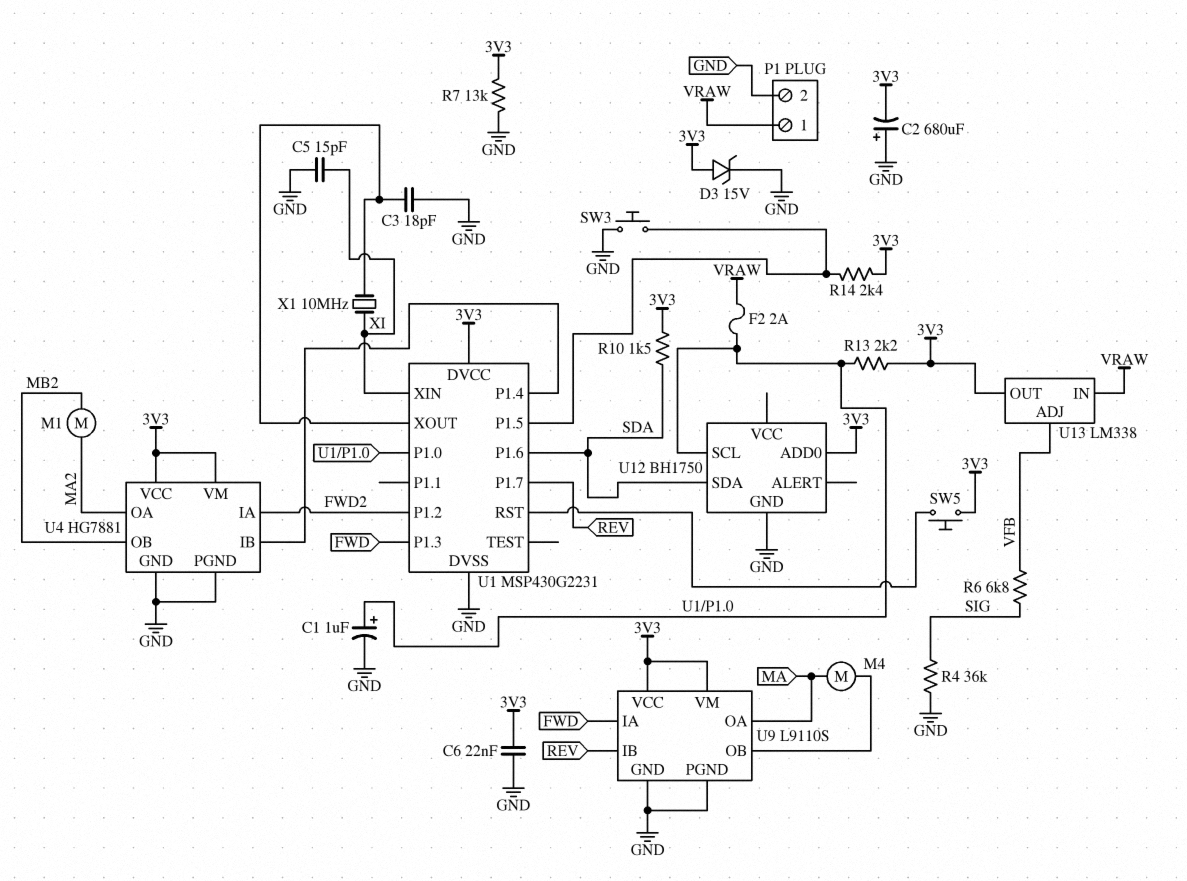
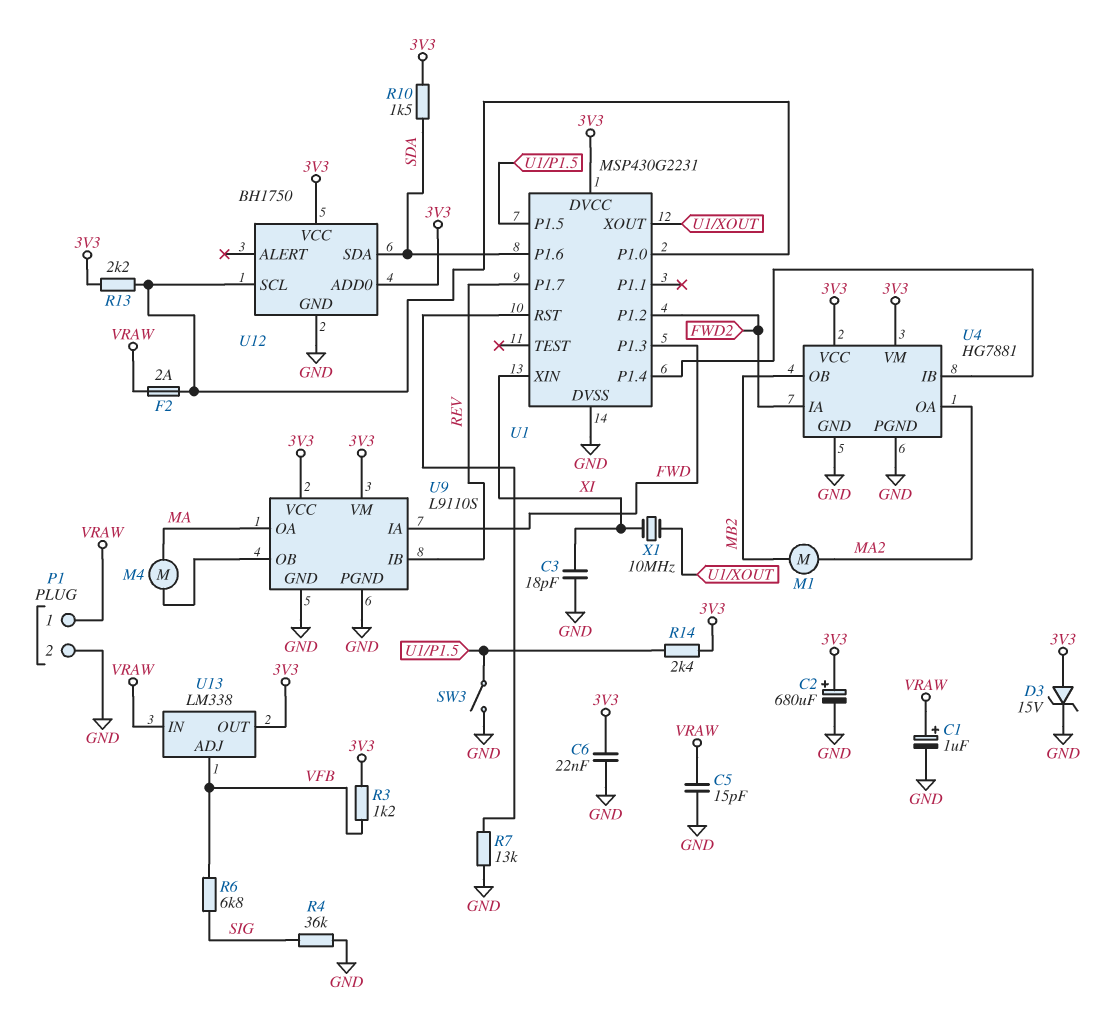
C1: 1uF (plus U1/P1.0, minus GND) -> 1uF (plus VRAW, minus GND)
C2: 680uF (plus GND, minus 3V3) -> 680uF (plus 3V3, minus GND)
C3: 18pF (GND, U1/XOUT) -> 18pF (GND, XI)
C5: 15pF (GND, XI) -> 15pF (GND, VRAW)
R3: none -> 1.2k (3V3, VFB)
R7: 13k (3V3, GND) -> 13k (GND, U1/RST)
SW3: button (GND, U1/P1.5) -> switch (GND, U1/P1.5)
SW5: button (3V3, U1/RST) -> none
U12 pin VCC: none -> 3V3

